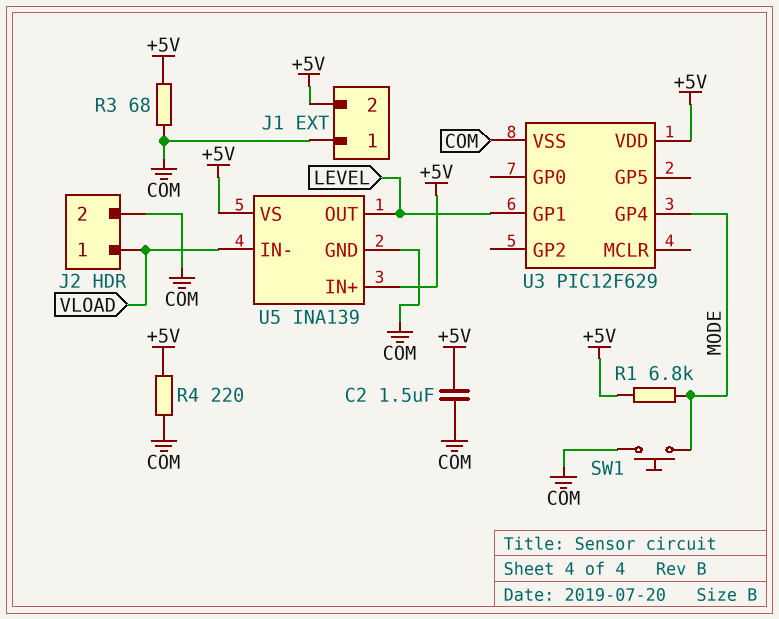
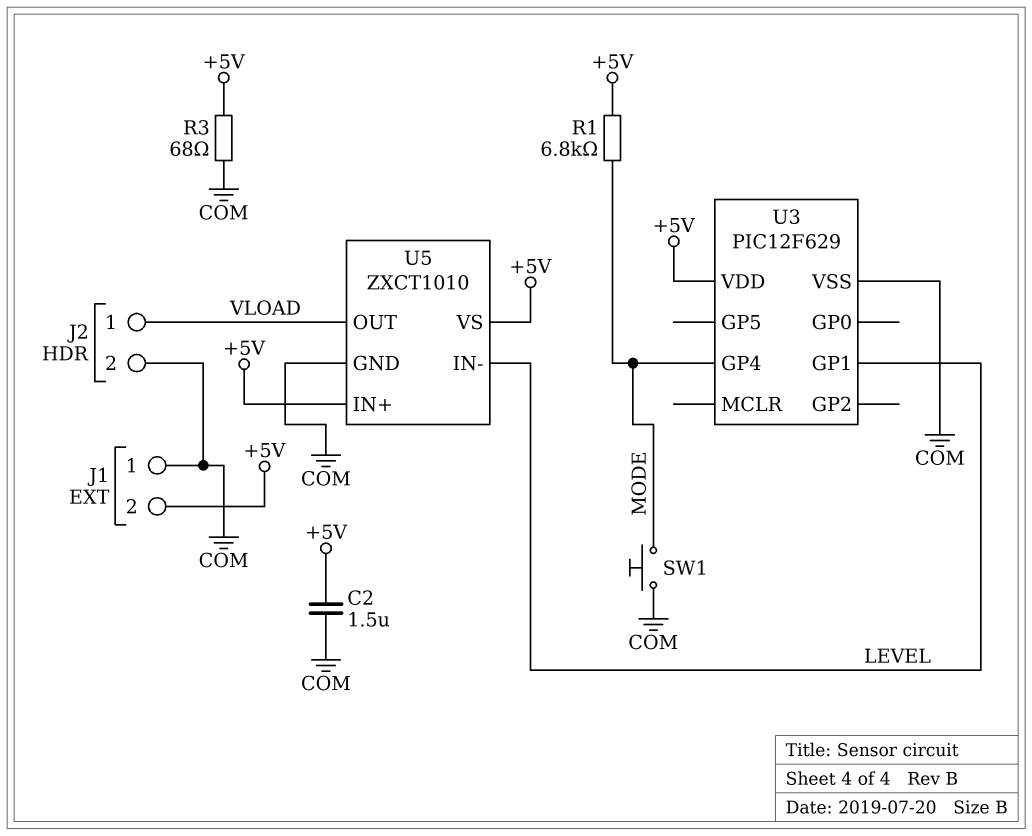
R4: 220 (+5V, COM) -> none
U5: INA139 -> ZXCT1010
U5 pin IN-: VLOAD -> LEVEL
U5 pin OUT: LEVEL -> VLOAD

